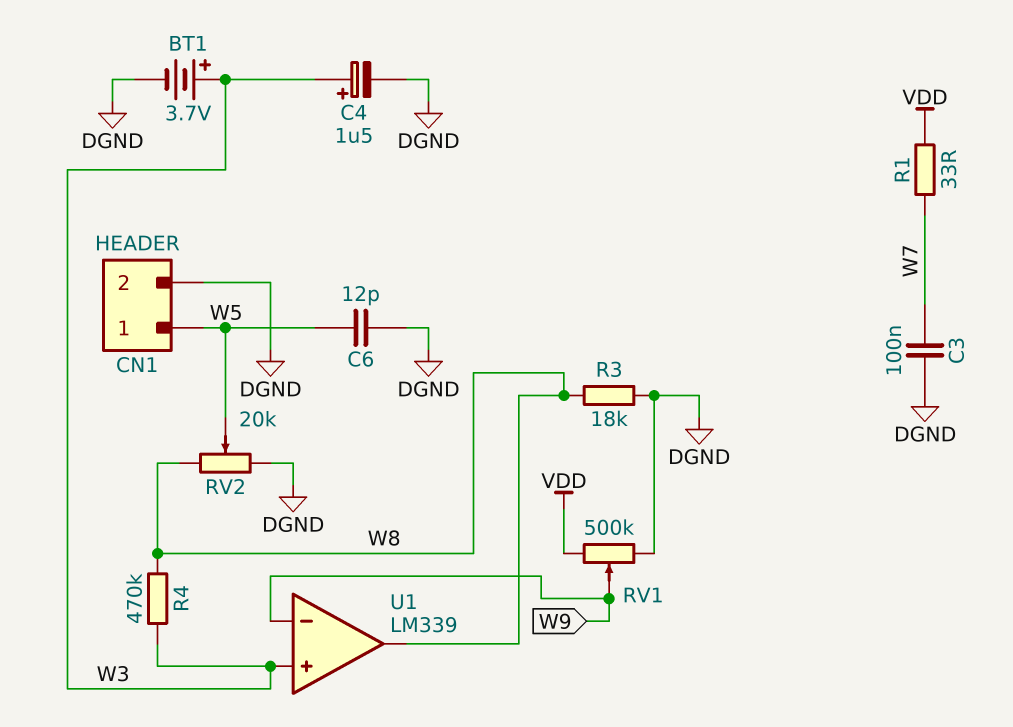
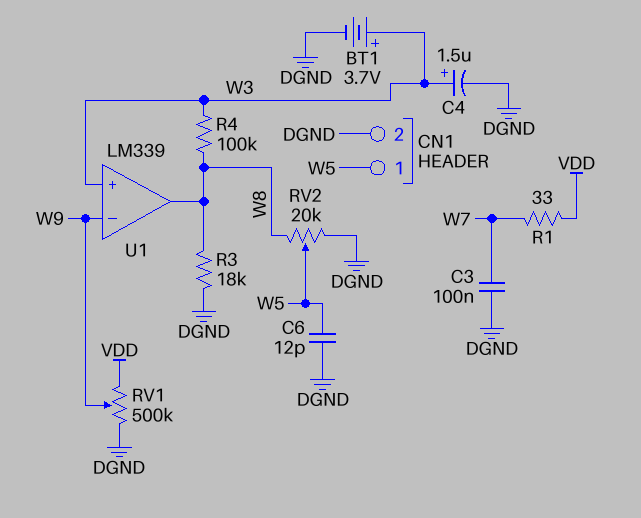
R4: 470k (W3, W8) -> 100k (W3, W8)

